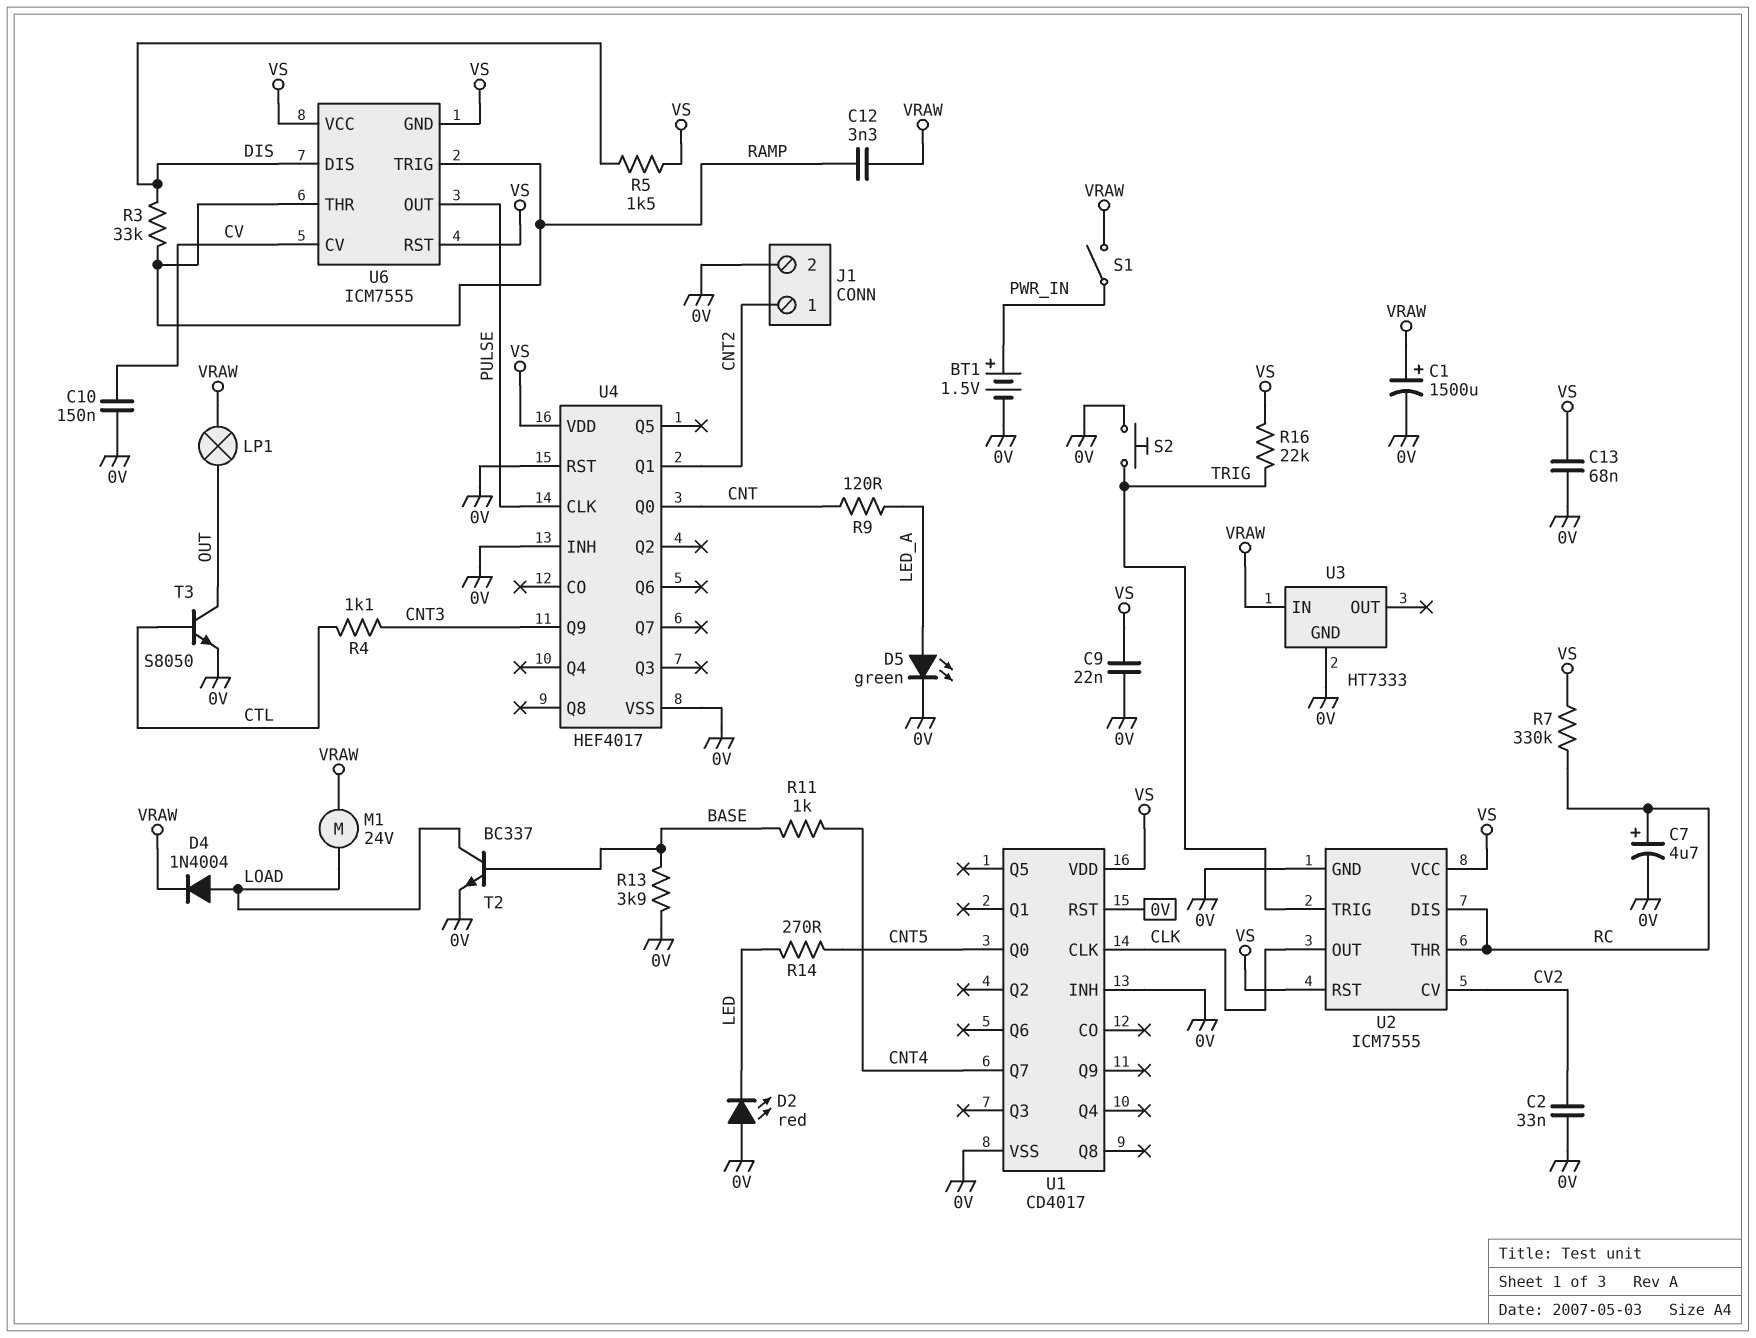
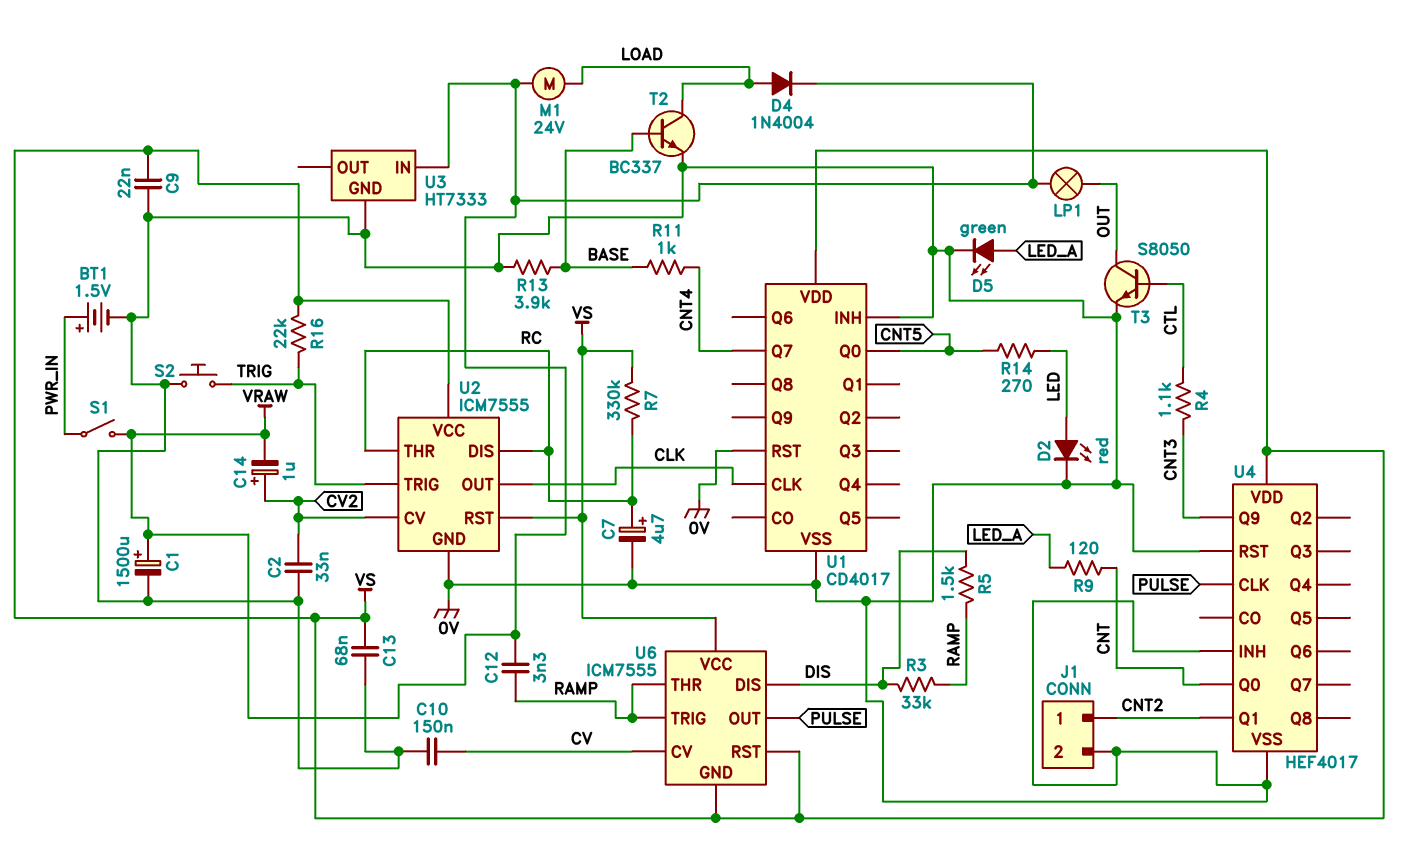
C14: none -> 1uF (plus CV2, minus VRAW)
D2: LED red (A 0V, K LED) -> LED red (A LED, K 0V)
R5: 1.5k (DIS, VS) -> 1.5k (DIS, RAMP)

